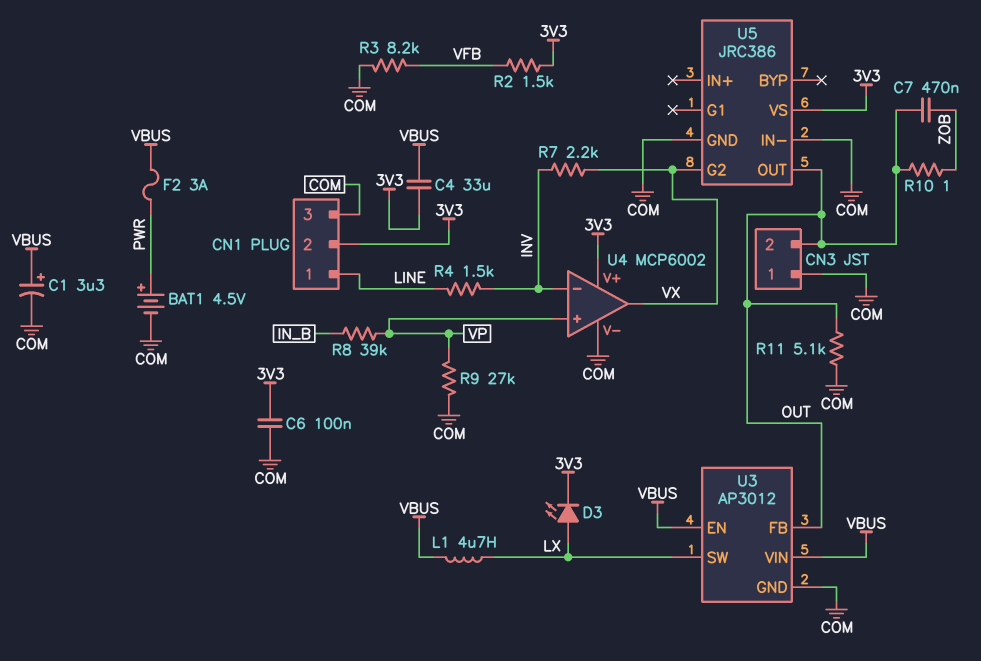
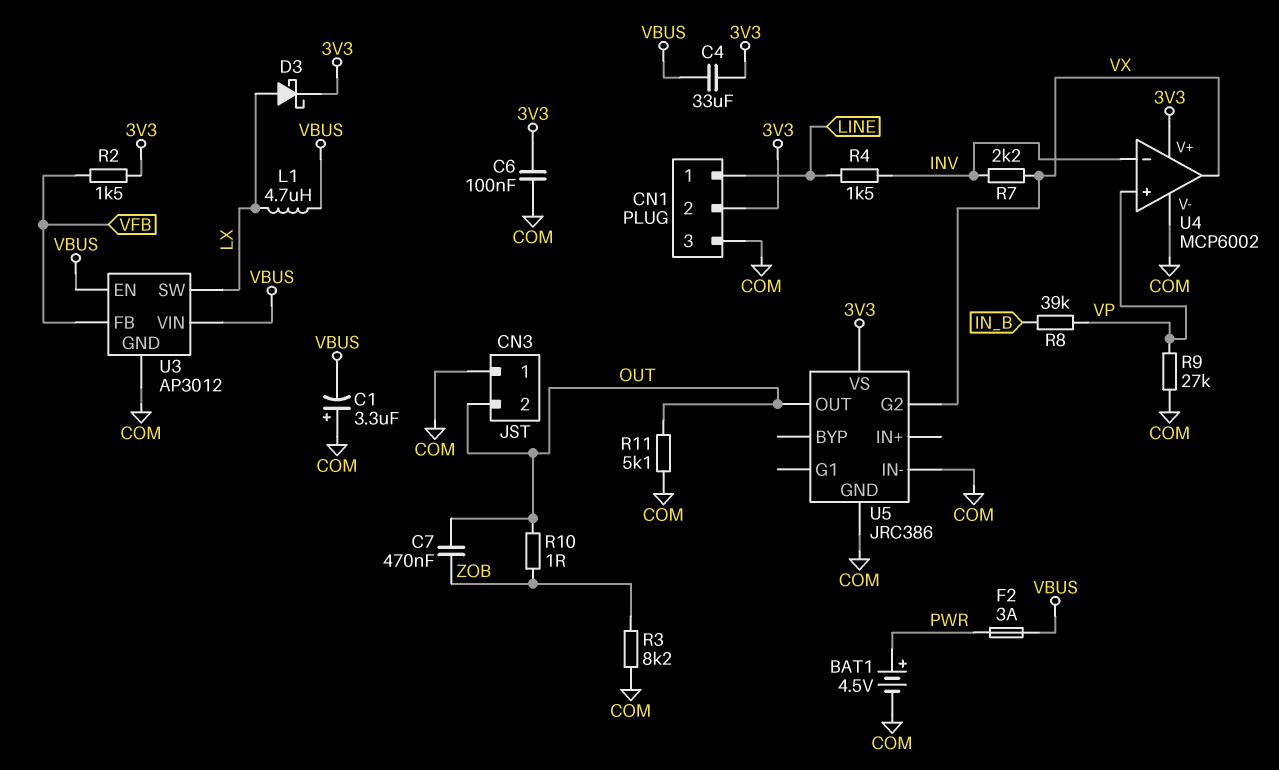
C1: 3.3uF (plus VBUS, minus COM) -> 3.3uF (plus COM, minus VBUS)
D3: LED (A LX, K 3V3) -> schottky (A LX, K 3V3)
R3: 8.2k (COM, VFB) -> 8.2k (COM, ZOB)
U3 pin FB: OUT -> VFB

